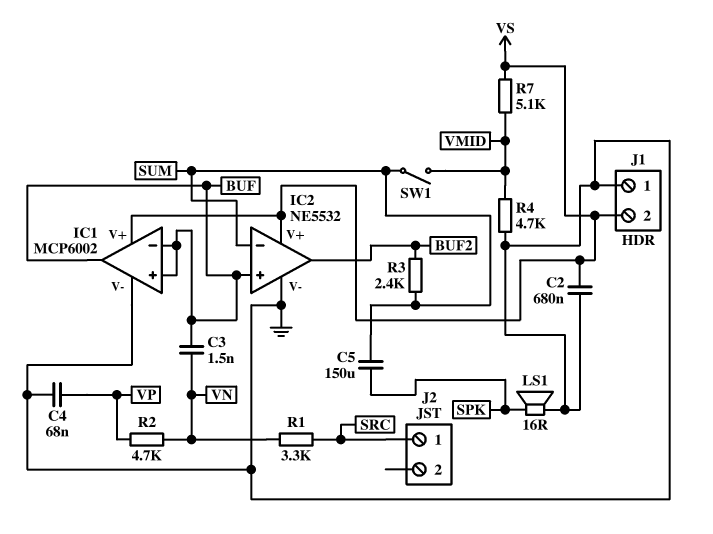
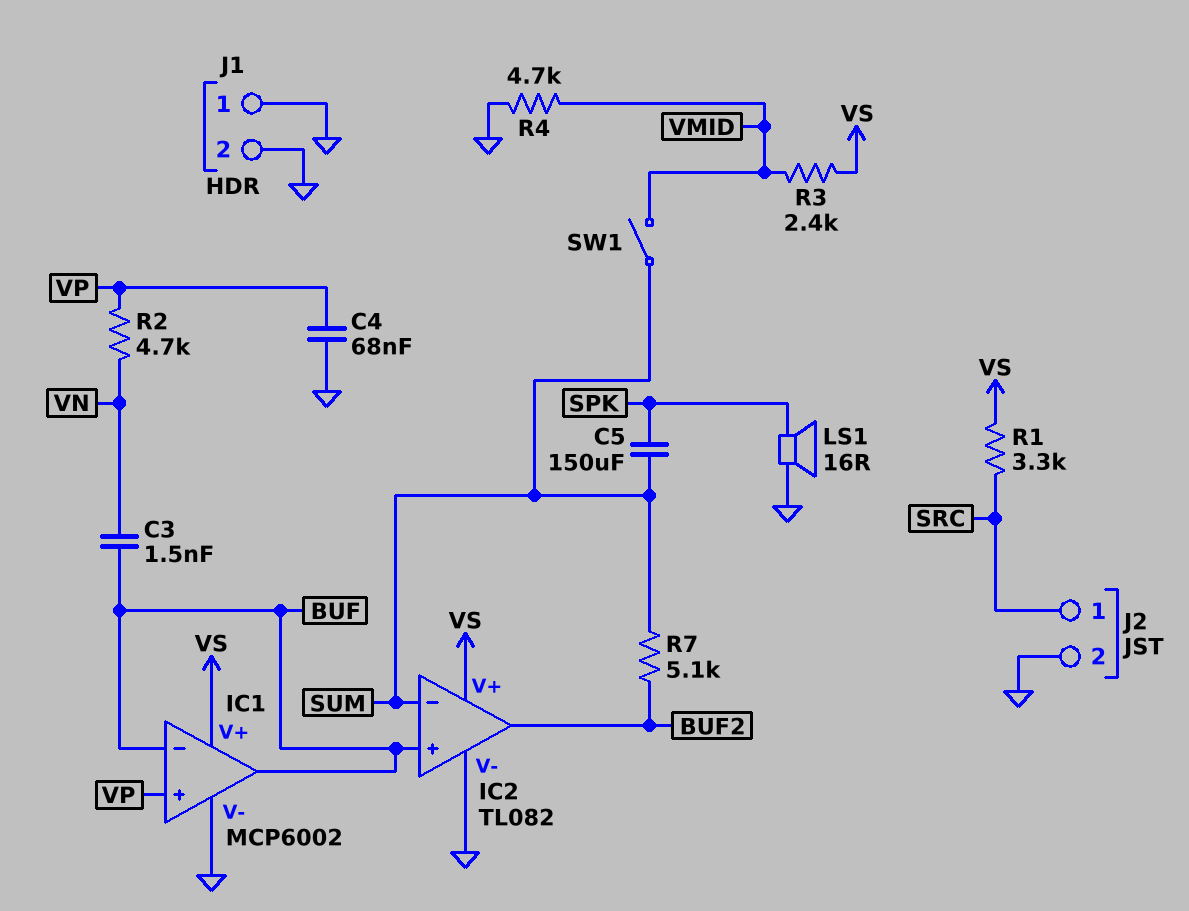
C2: 680nF (GND, VS) -> none
IC1 pin in+: BUF -> VP
IC2: NE5532 -> TL082
J1 pin 2: VS -> GND
J2 pin 2: none -> GND
R1: 3.3k (SRC, VN) -> 3.3k (SRC, VS)
R3: 2.4k (BUF2, SUM) -> 2.4k (VMID, VS)
R7: 5.1k (VMID, VS) -> 5.1k (BUF2, SUM)

